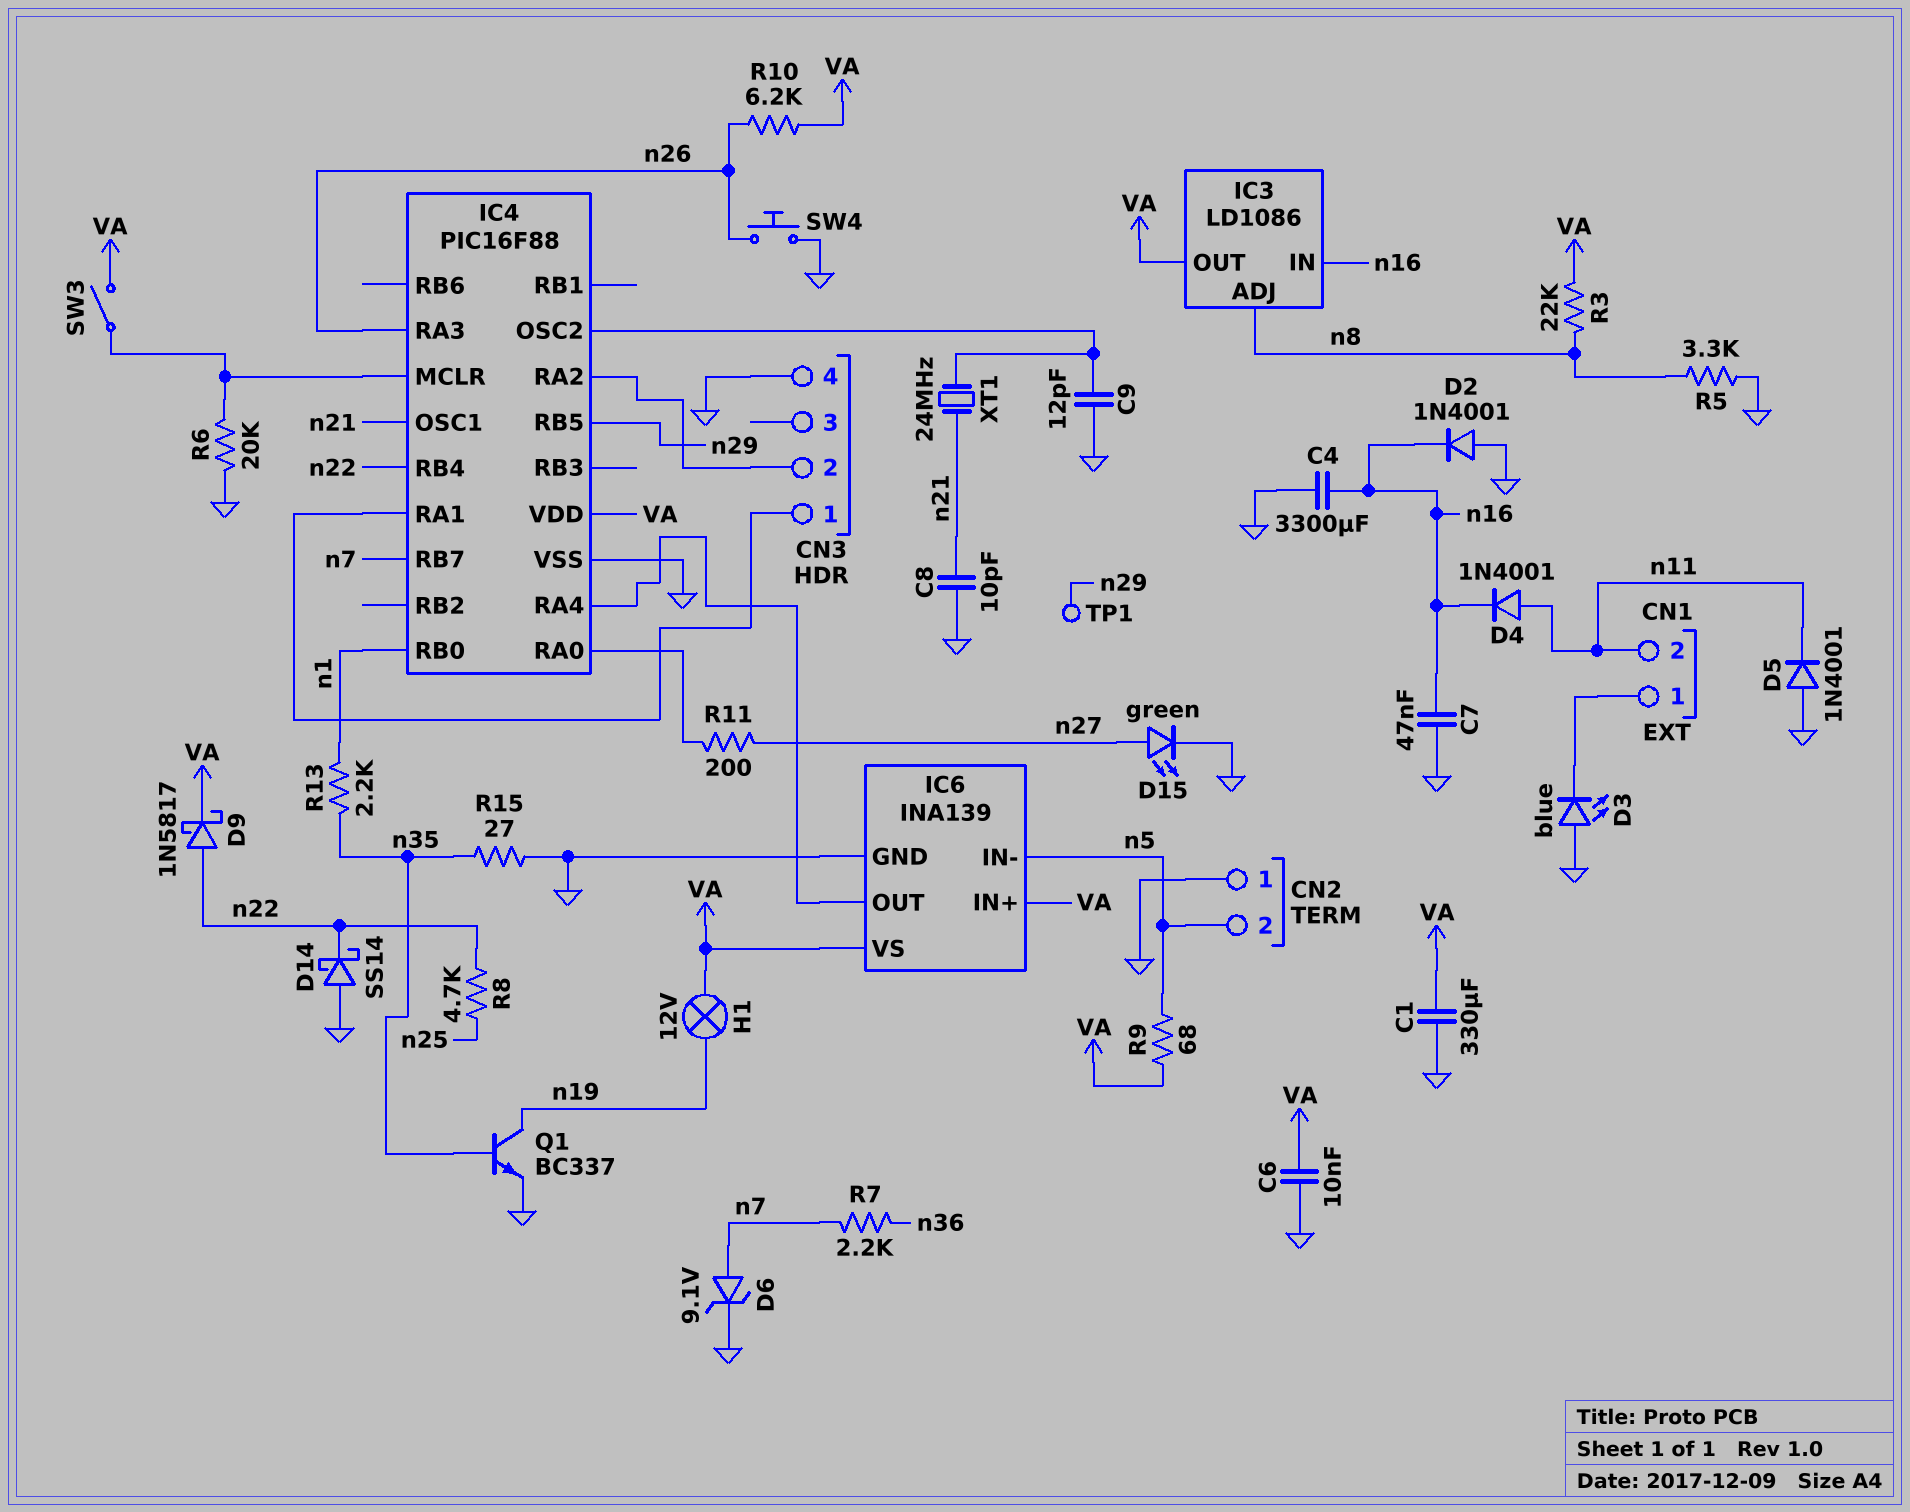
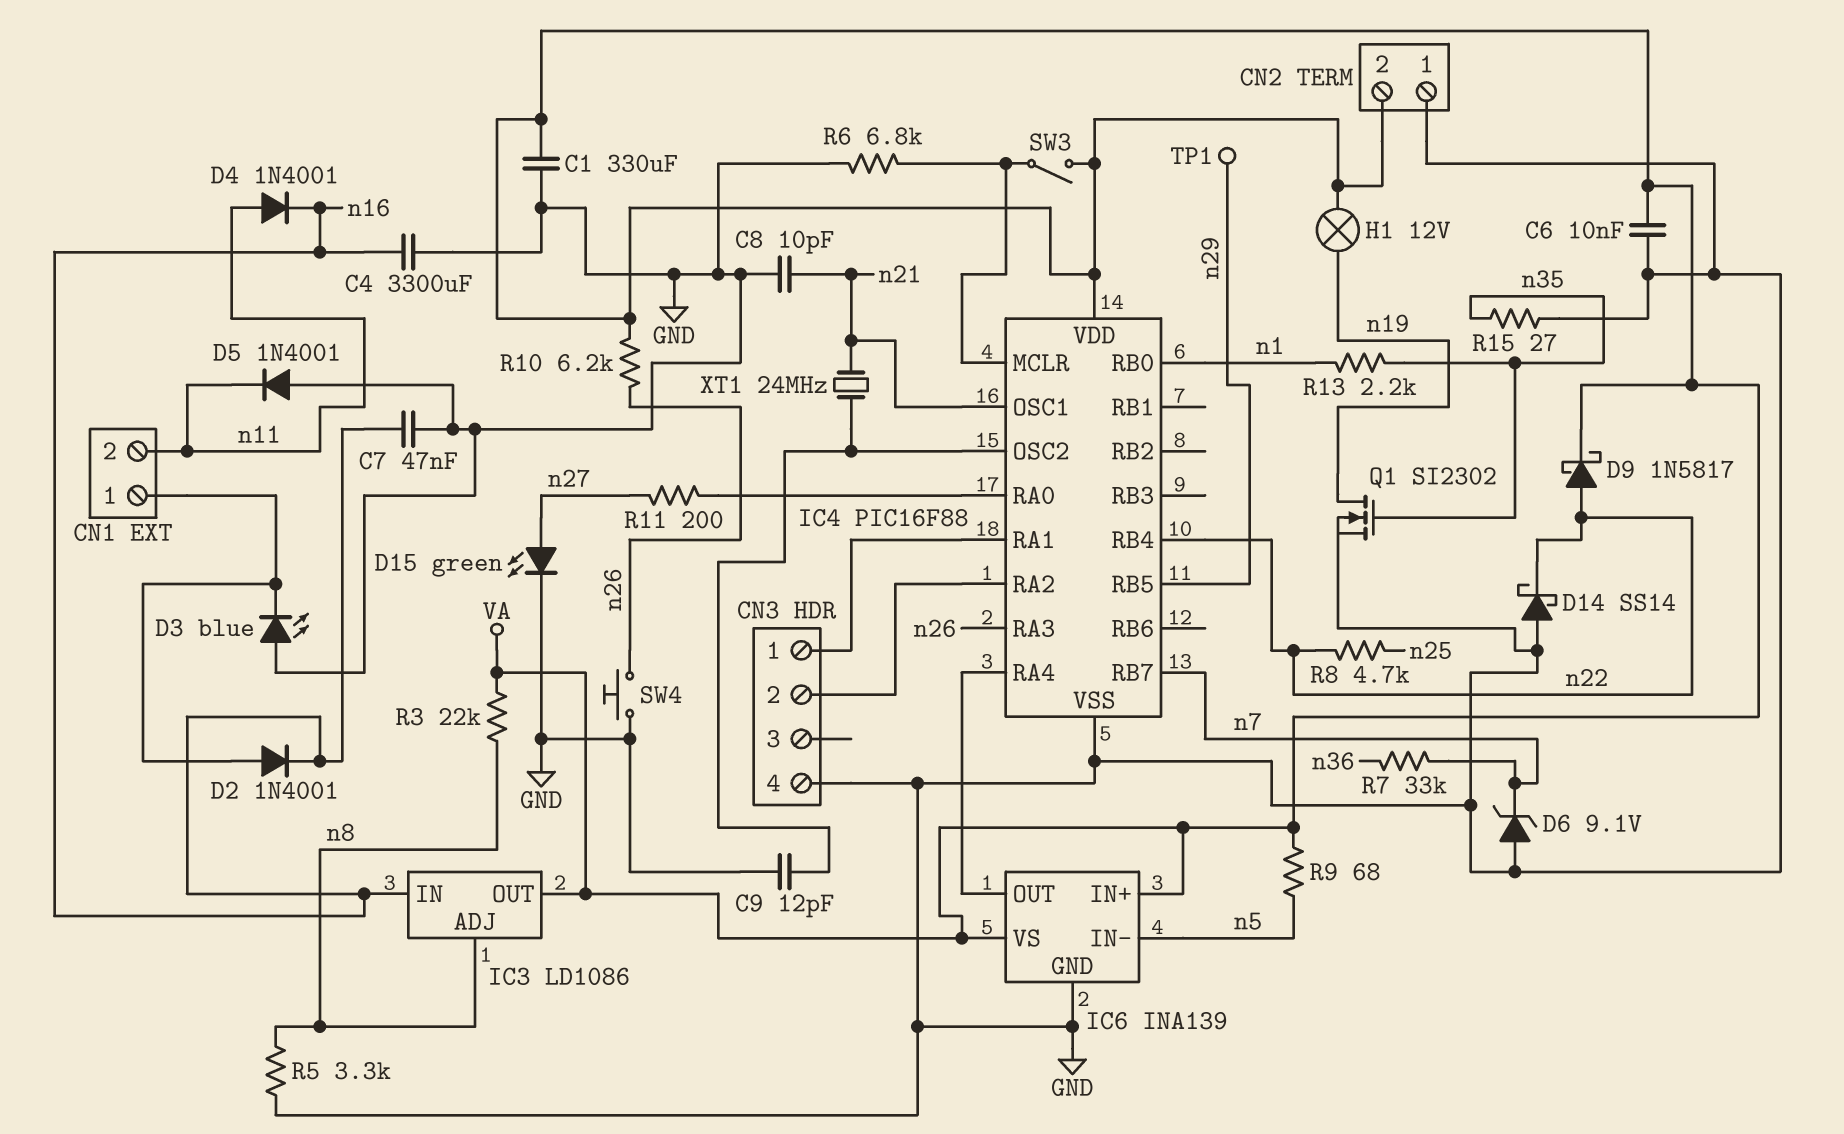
CN2 pin 2: n5 -> VA
D2: diode 1N4001 (A GND, K n16) -> diode 1N4001 (A CN1/1, K n16)
D6: zener 9.1V (A n7, K GND) -> zener 9.1V (A GND, K n7)
Q1: NPN BC337 (B n35, C n19, E GND) -> NMOS SI2302 (G n35, D n19, S GND)
R6: 20k (GND, IC4/MCLR) -> 6.8k (GND, IC4/MCLR)
R7: 2.2k (n7, n36) -> 33k (n7, n36)

